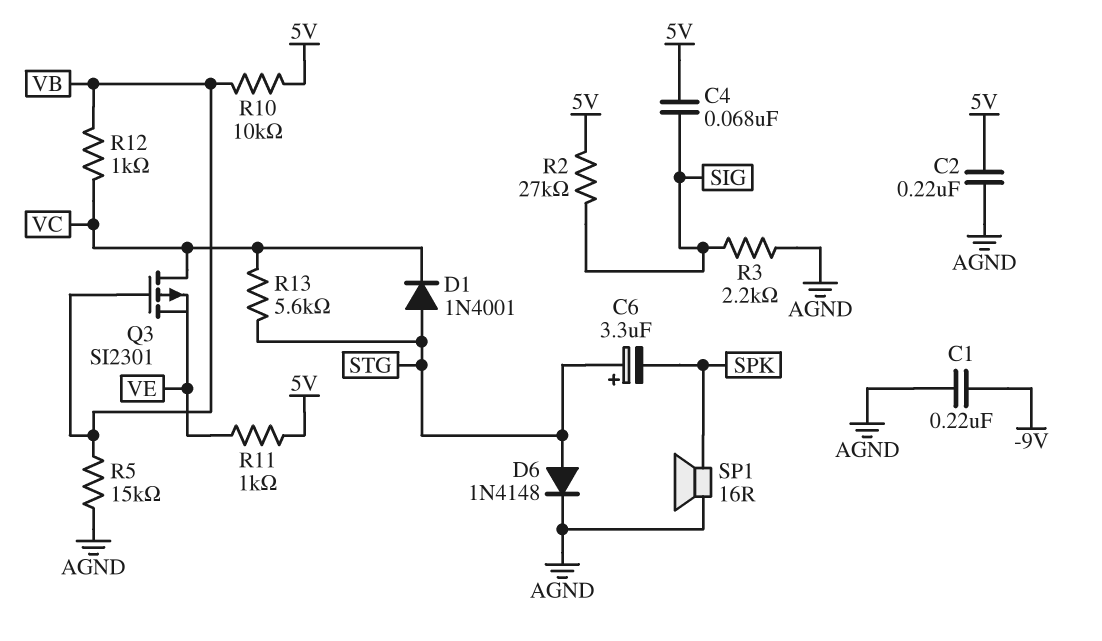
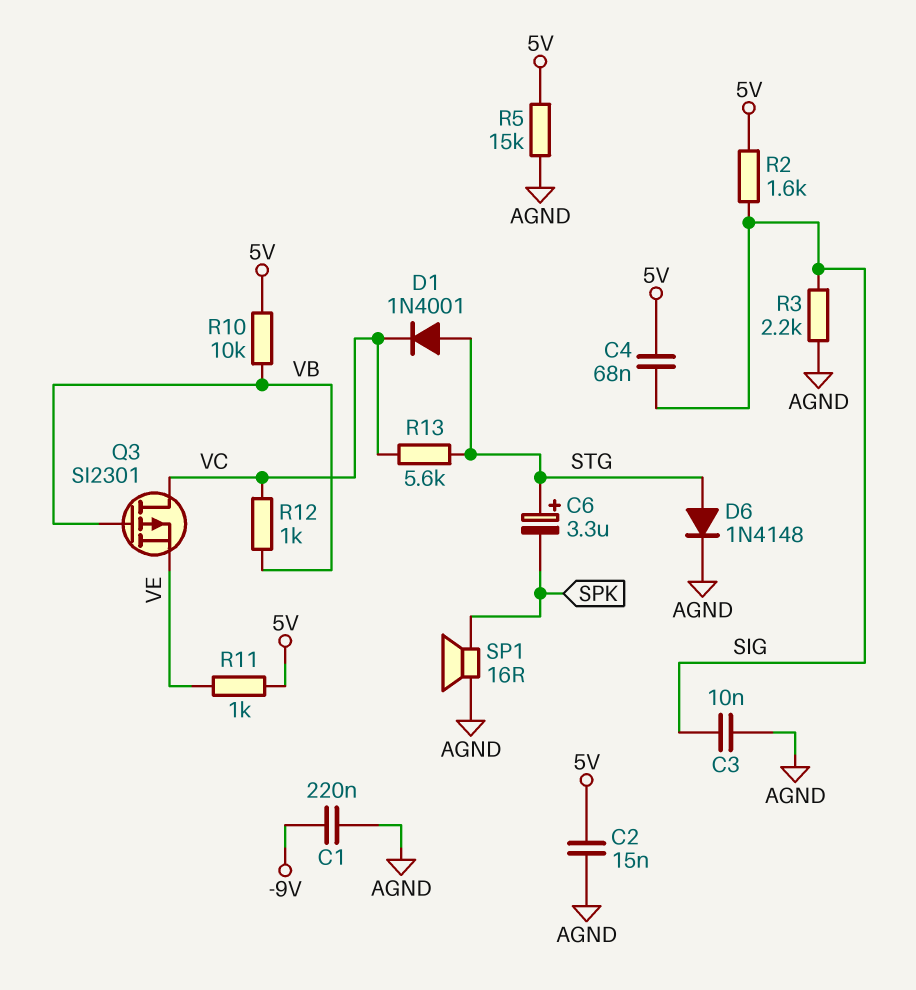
C2: 220nF (5V, AGND) -> 15nF (5V, AGND)
C3: none -> 10nF (AGND, SIG)
R2: 27k (5V, SIG) -> 1.6k (5V, SIG)
R5: 15k (AGND, VB) -> 15k (5V, AGND)

